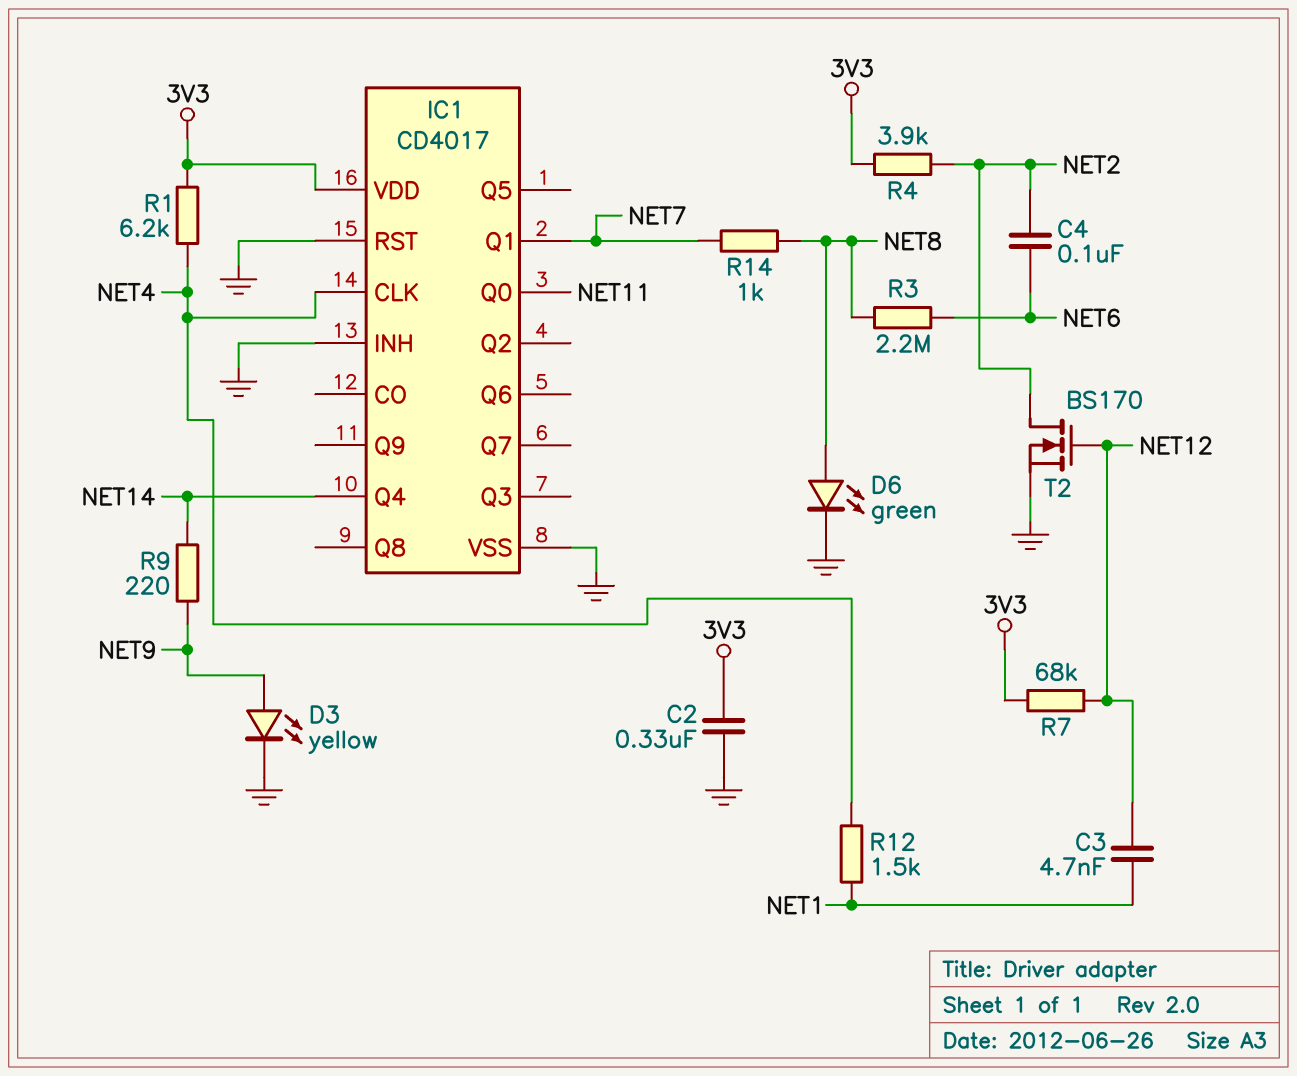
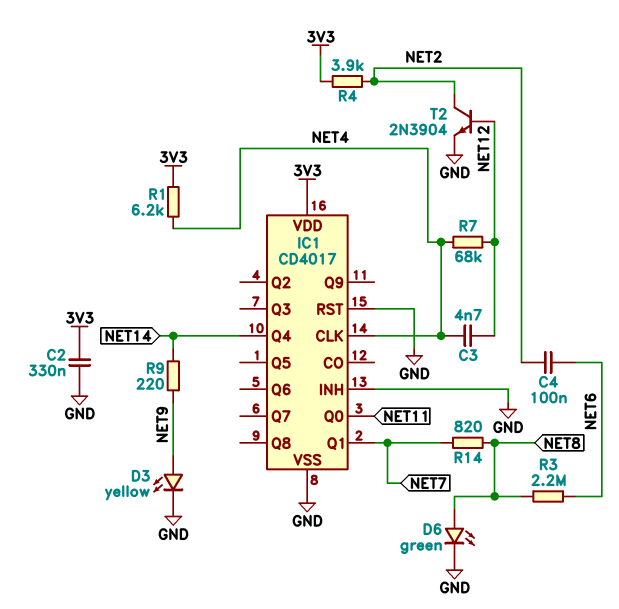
C3: 4.7nF (NET1, NET12) -> 4.7nF (NET4, NET12)
R7: 68k (3V3, NET12) -> 68k (NET4, NET12)
R12: 1.5k (NET1, NET4) -> none
R14: 1k (NET7, NET8) -> 820 (NET7, NET8)
T2: NMOS BS170 (G NET12, D NET2, S GND) -> NPN 2N3904 (B NET12, C NET2, E GND)

